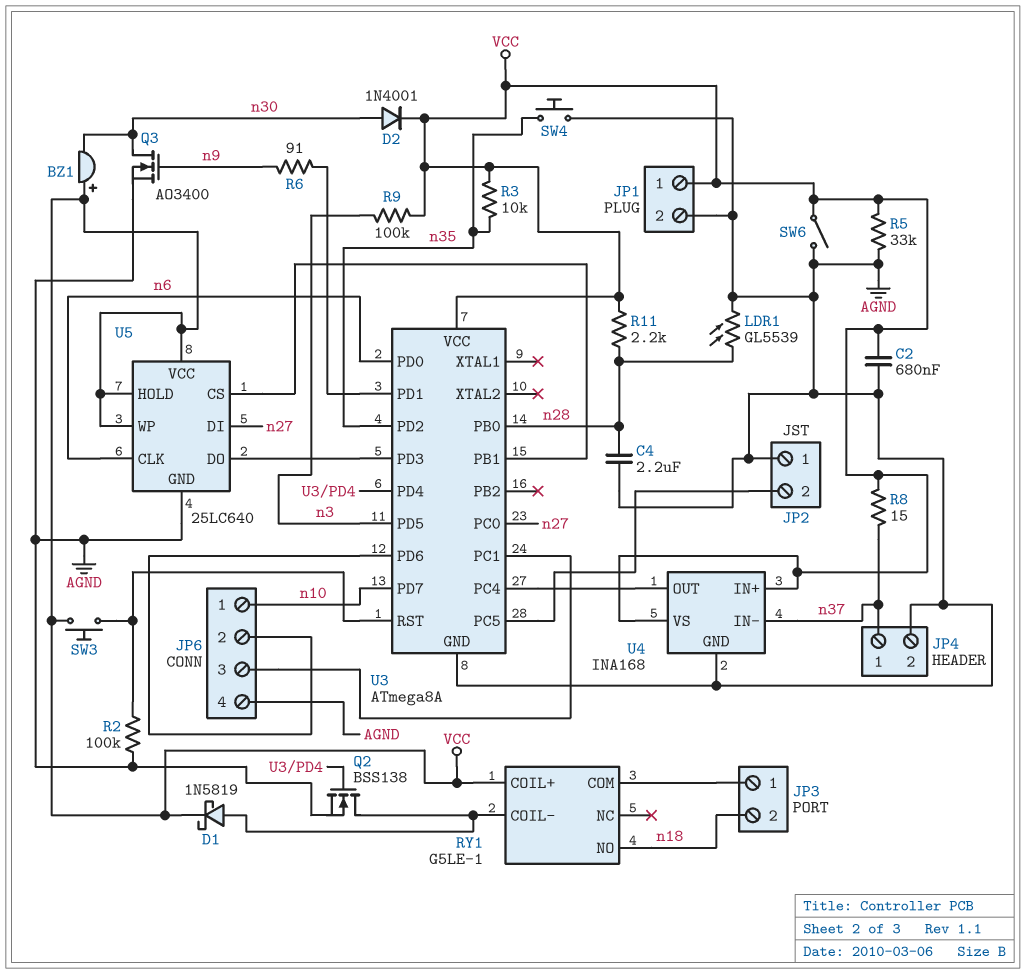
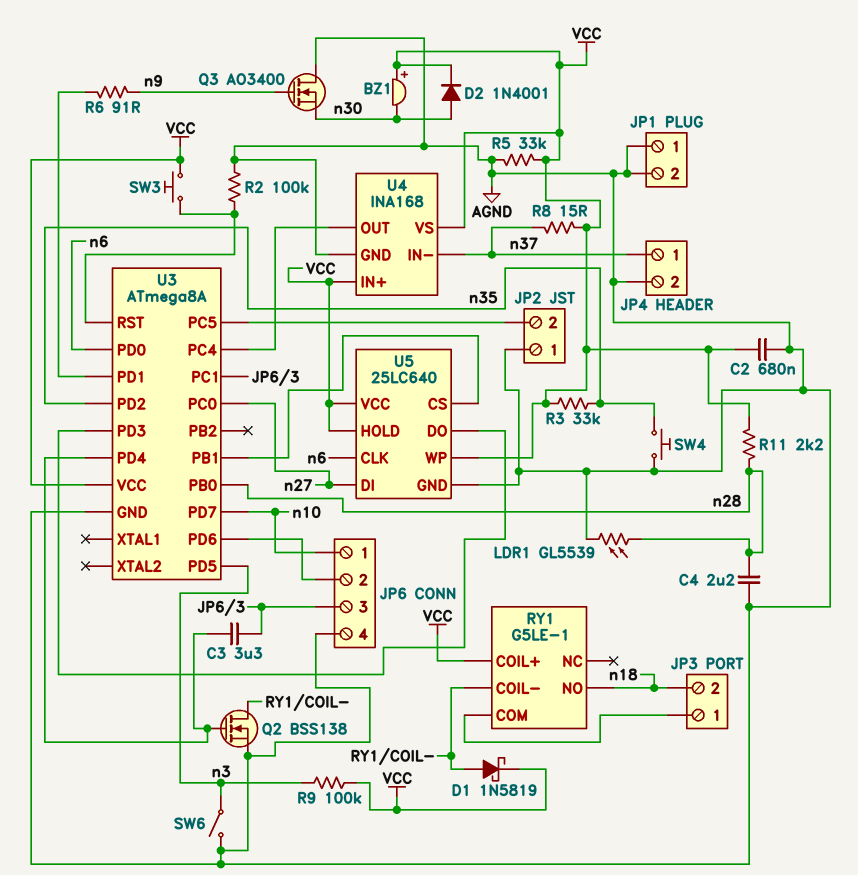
C3: none -> 3.3uF (JP6/3, U3/PD4)
JP1 pin 1: VCC -> AGND
Q3: NMOS AO3400 (G n9, D n30, S AGND) -> NMOS AO3400 (G n9, D AGND, S n30)
R3: 10k (VCC, n35) -> 33k (VCC, n35)
SW6: switch (AGND, VCC) -> switch (AGND, n3)

